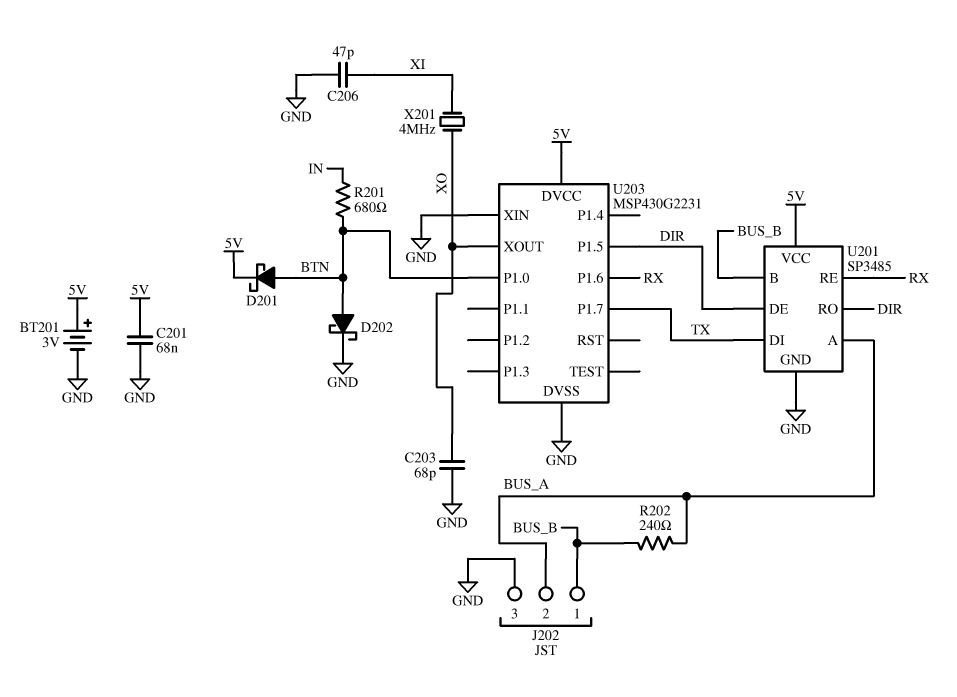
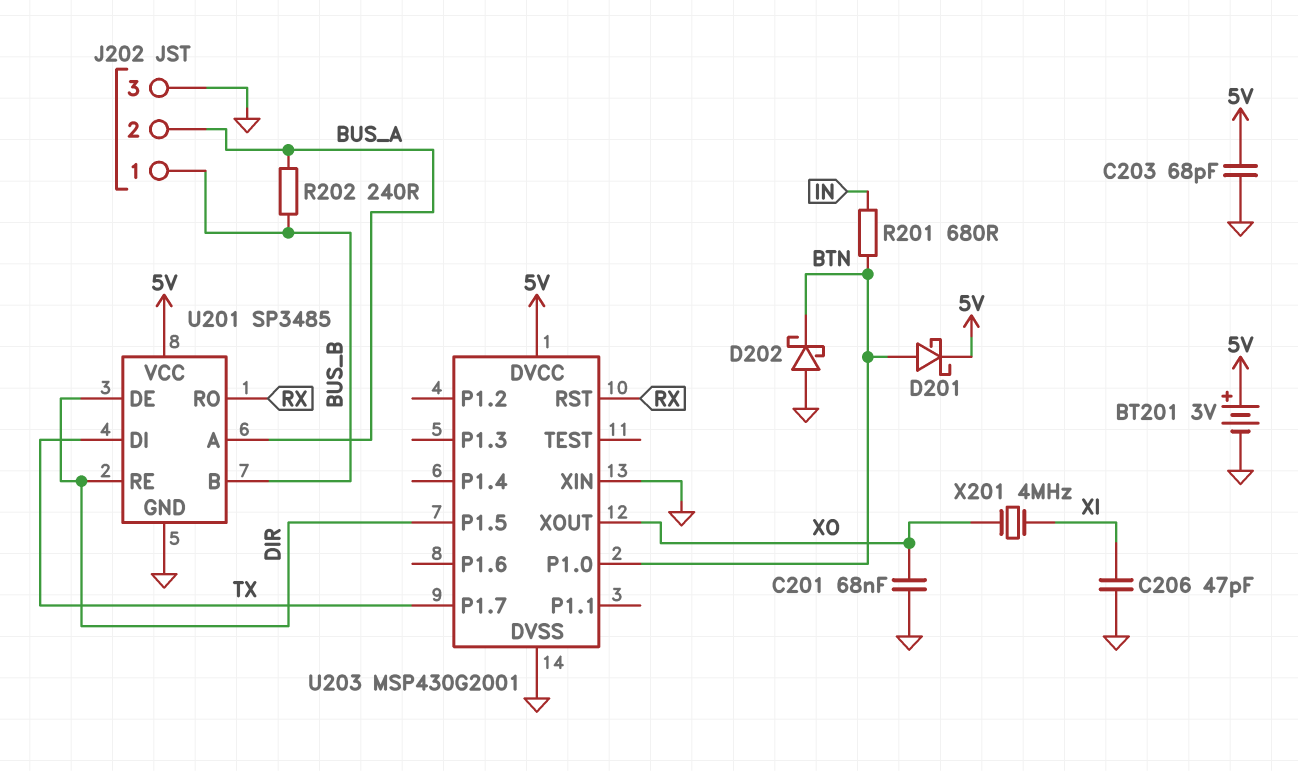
C201: 68nF (5V, GND) -> 68nF (GND, XO)
C203: 68pF (GND, XO) -> 68pF (5V, GND)
D202: schottky (A BTN, K GND) -> schottky (A GND, K BTN)
U201 pin RE: RX -> DIR
U201 pin RO: DIR -> RX
U203: MSP430G2231 -> MSP430G2001
U203 pin P1.6: RX -> none
U203 pin RST: none -> RX

